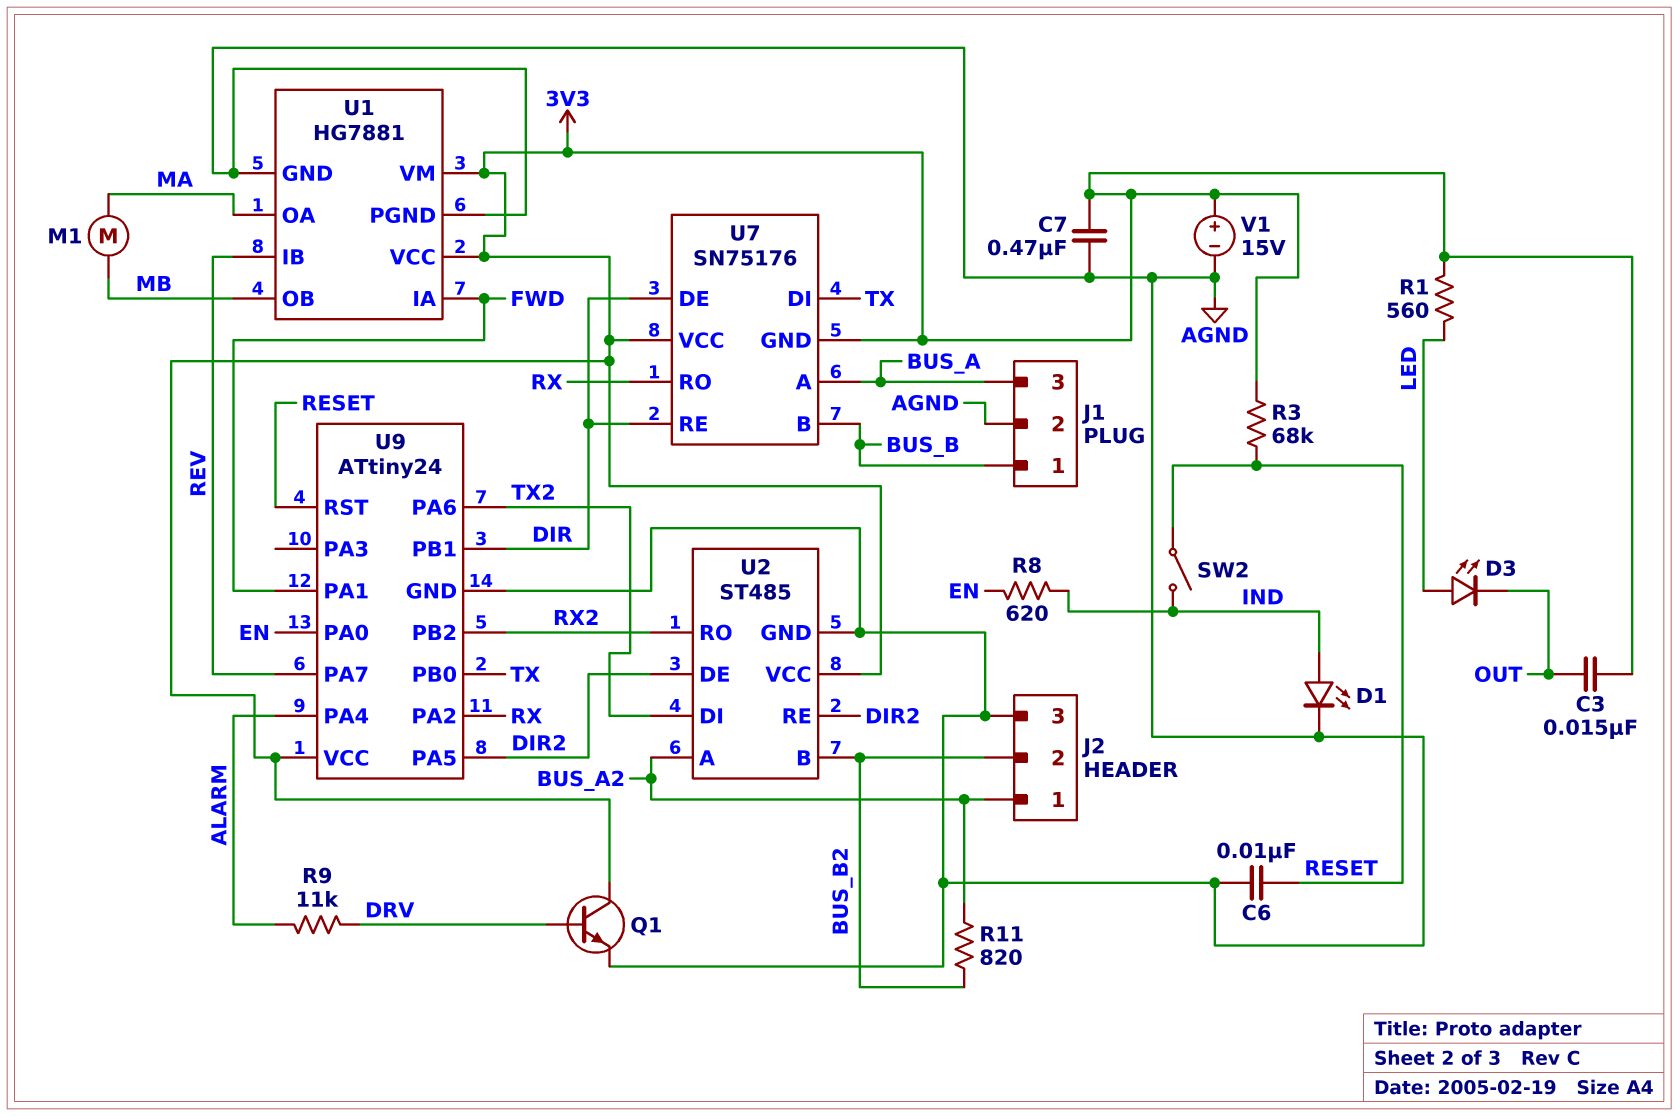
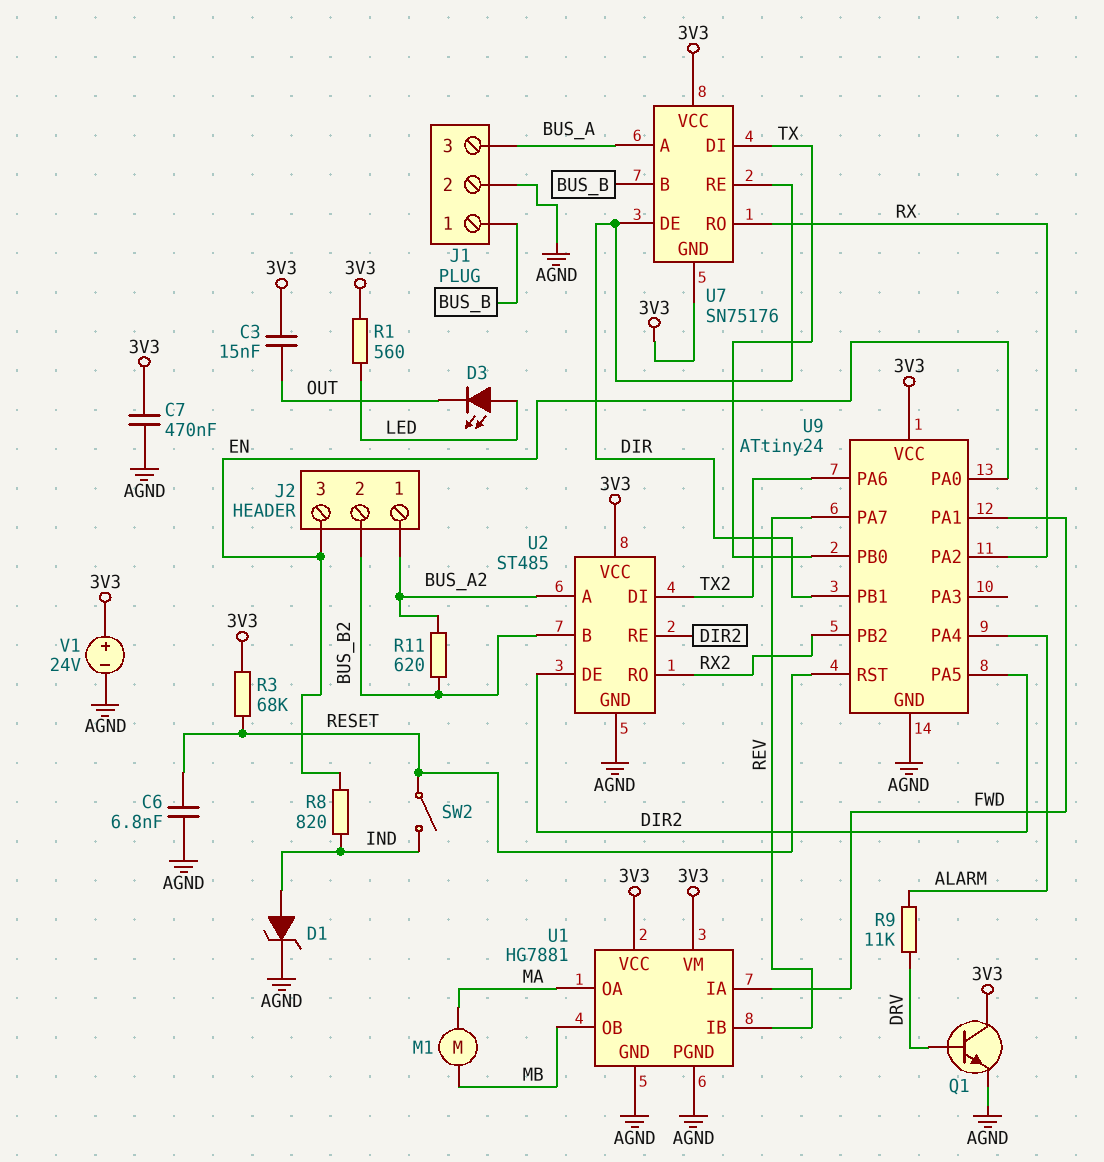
C6: 10nF (AGND, RESET) -> 6.8nF (AGND, RESET)
D1: LED (A IND, K AGND) -> zener (A IND, K AGND)
J2 pin 3: AGND -> EN
R8: 620 (EN, IND) -> 820 (EN, IND)
R11: 820 (BUS_A2, BUS_B2) -> 620 (BUS_A2, BUS_B2)
V1: 15V (plus 3V3, minus AGND) -> 24V (plus 3V3, minus AGND)

